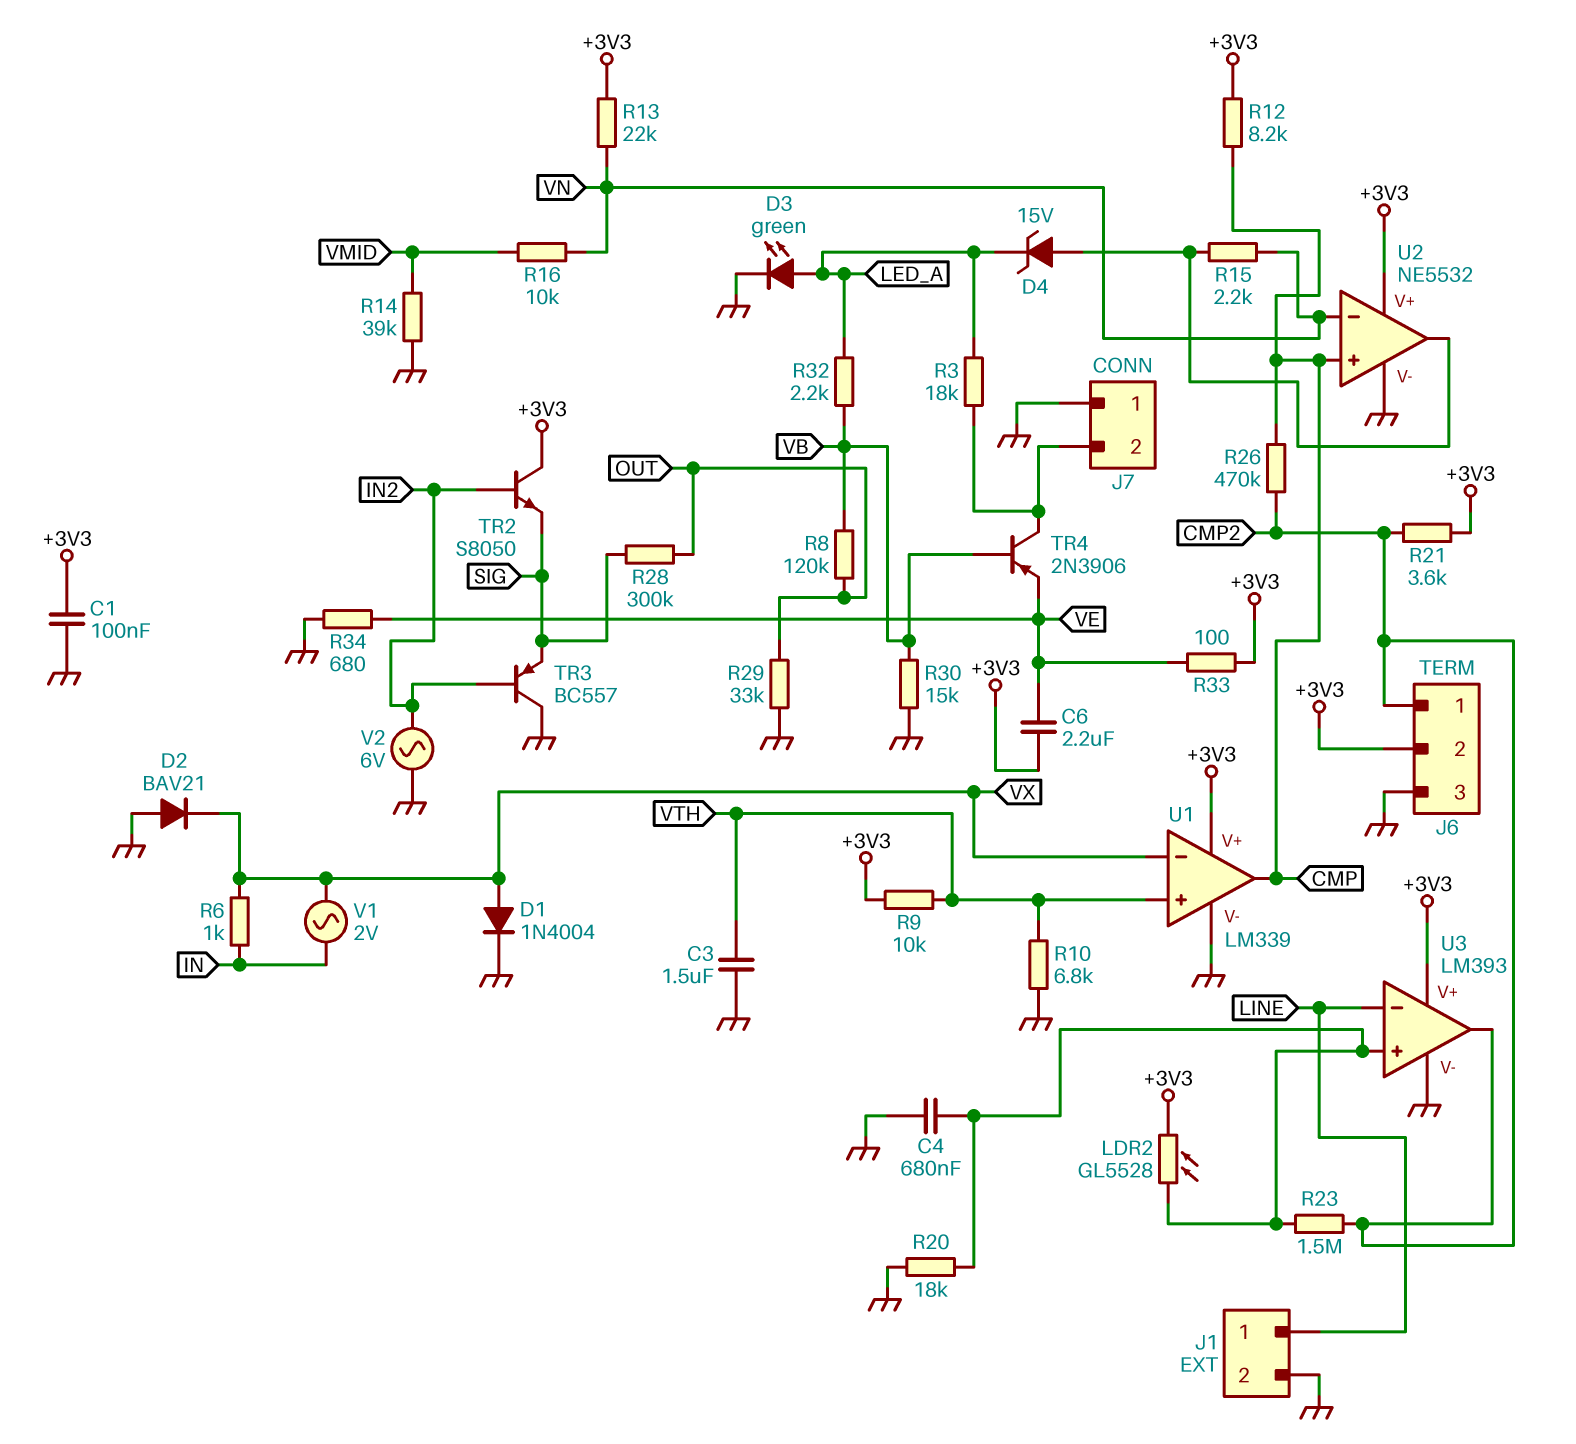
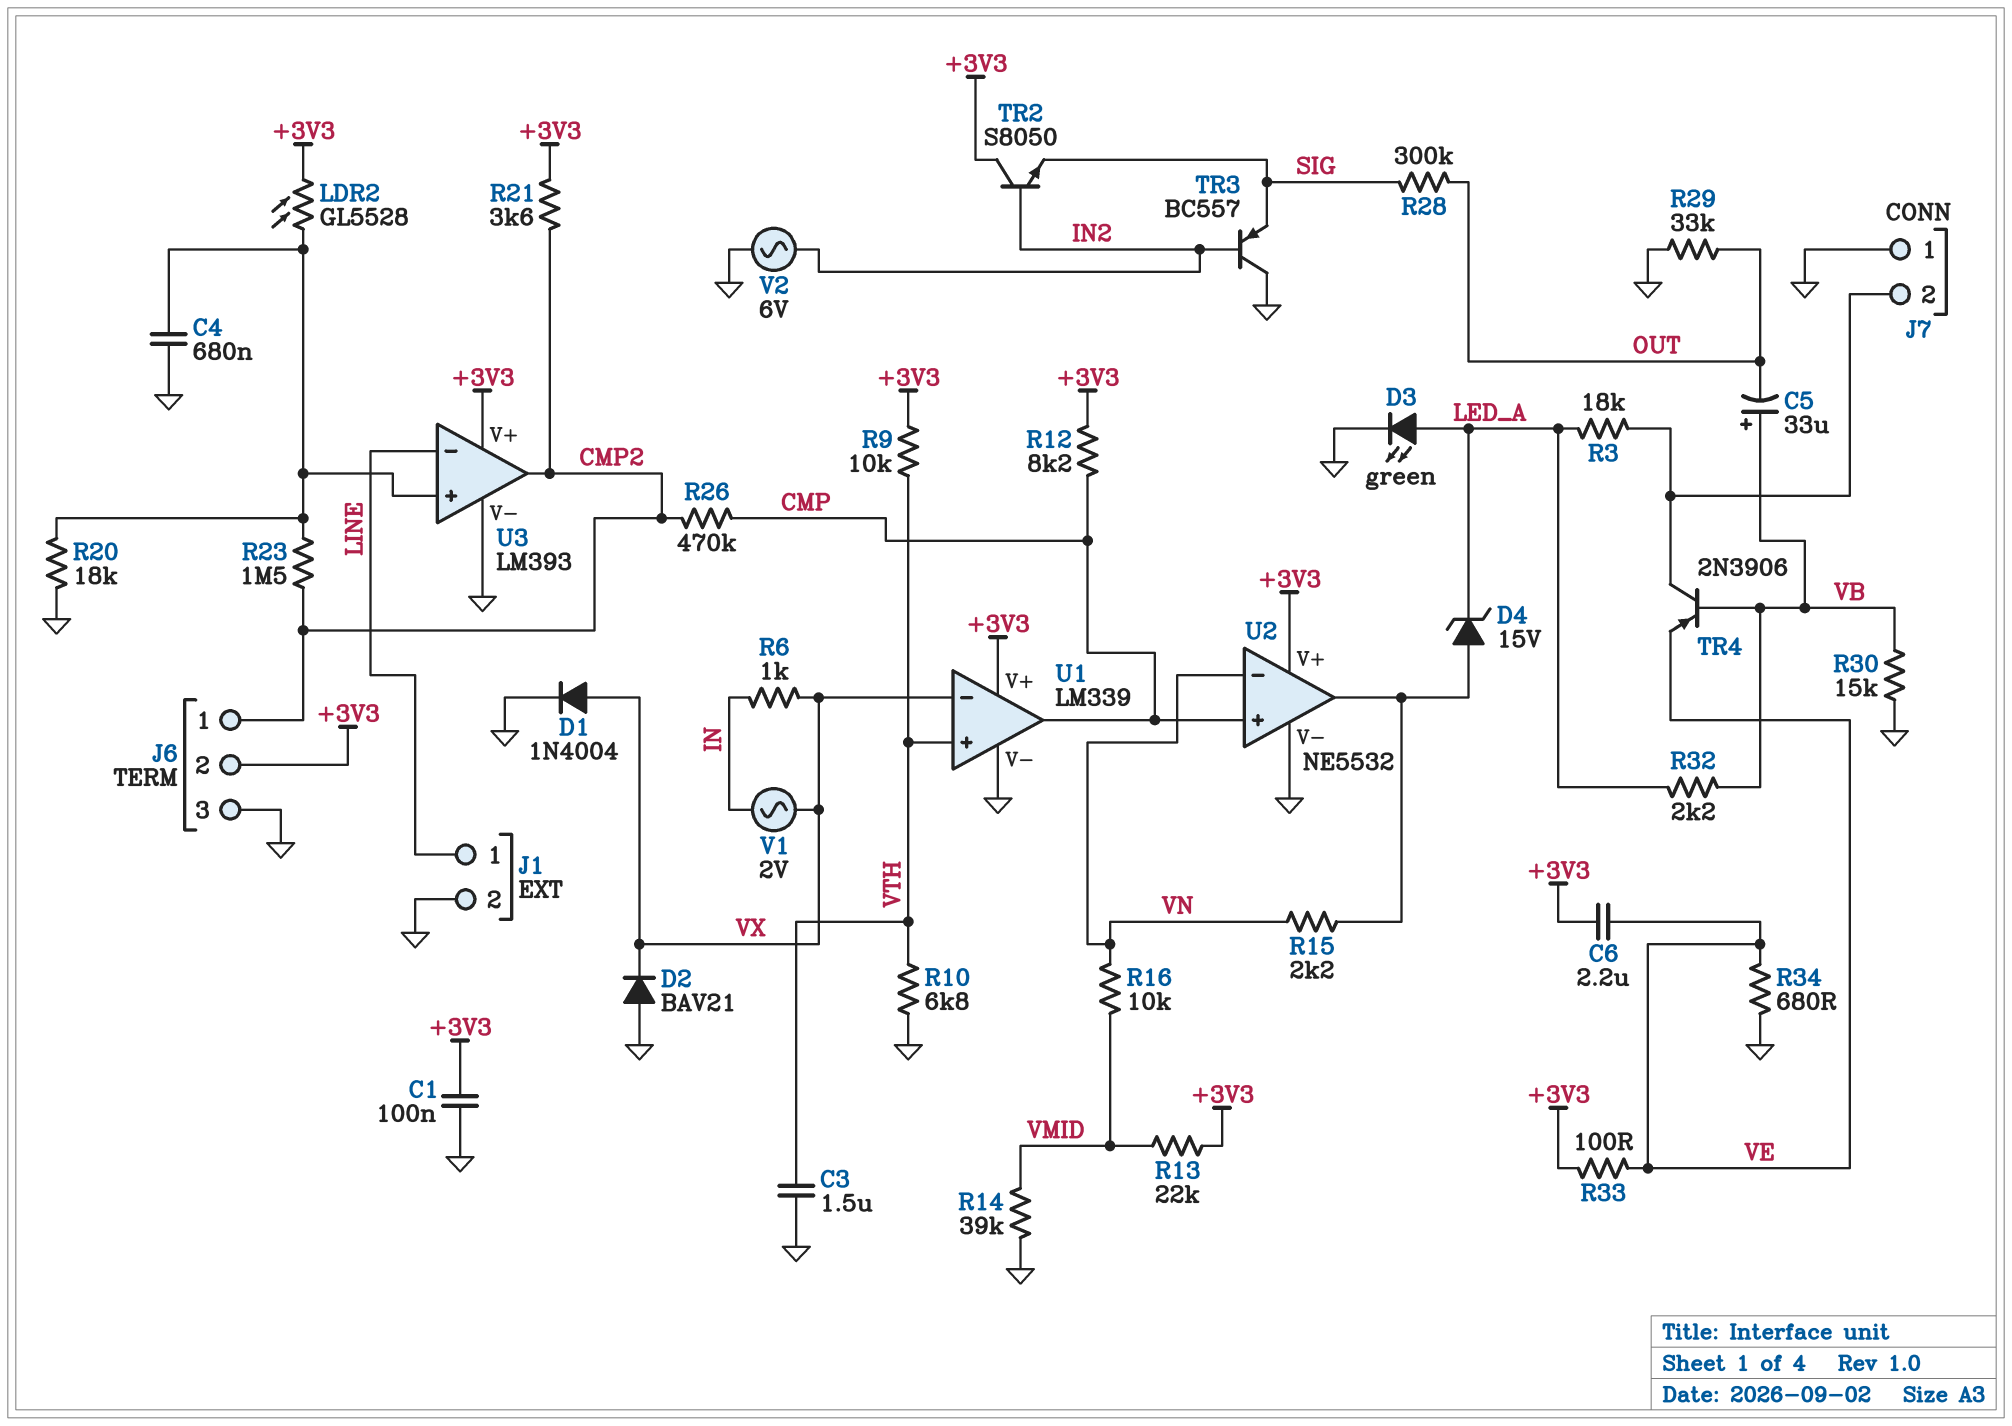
C5: none -> 33uF (plus VB, minus OUT)
R8: 120k (OUT, VB) -> none
R13: 22k (+3V3, VN) -> 22k (+3V3, VMID)

